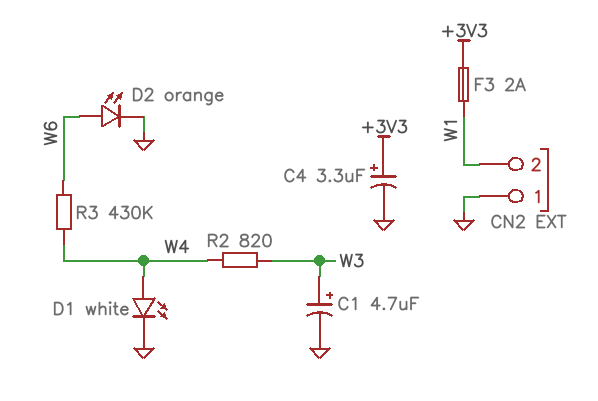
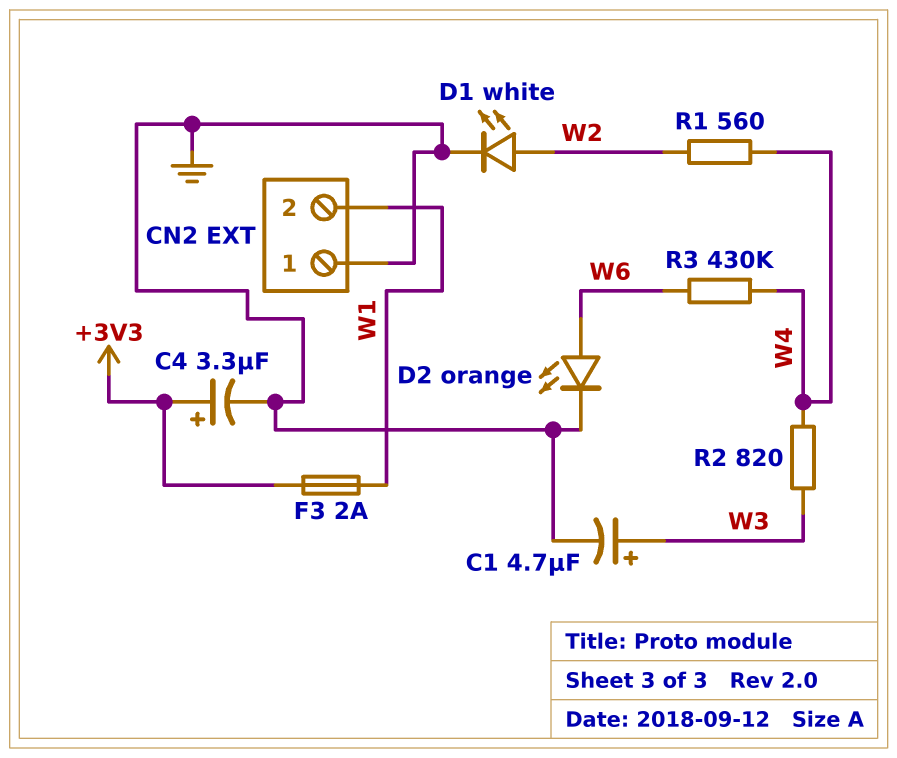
D1: LED white (A W4, K GND) -> LED white (A W2, K GND)
R1: none -> 560 (W2, W4)

